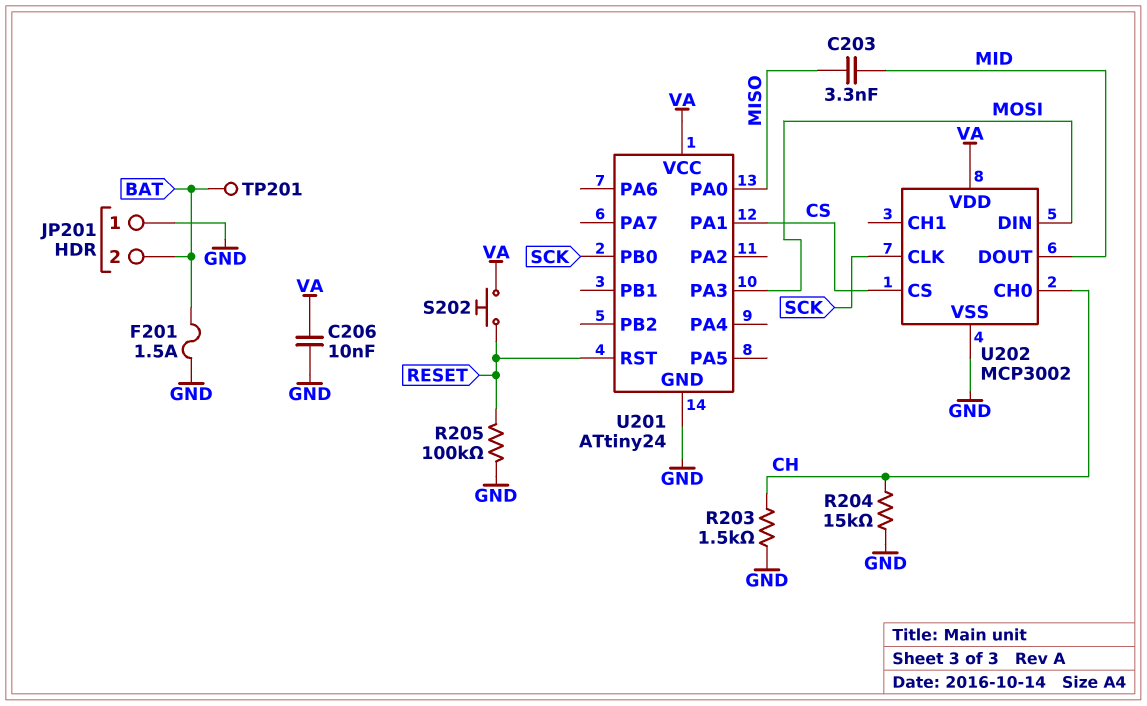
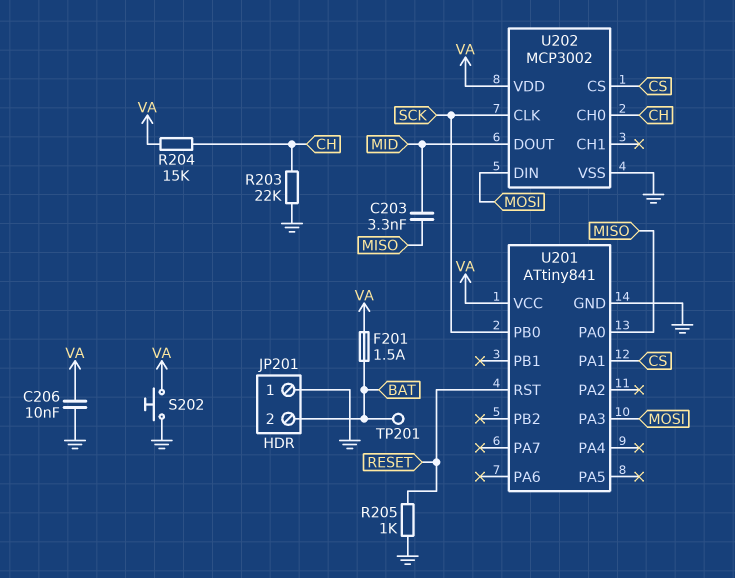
F201: 1.5A (BAT, GND) -> 1.5A (BAT, VA)
R203: 1.5k (CH, GND) -> 22k (CH, GND)
R204: 15k (CH, GND) -> 15k (CH, VA)
R205: 100k (GND, RESET) -> 1k (GND, RESET)
S202: button (RESET, VA) -> button (GND, VA)
U201: ATtiny24 -> ATtiny841

